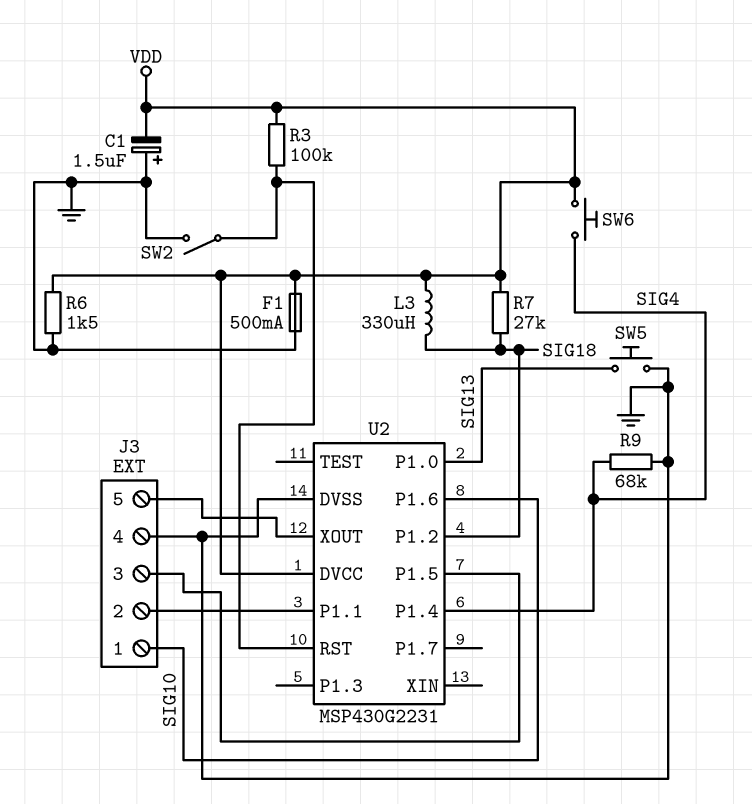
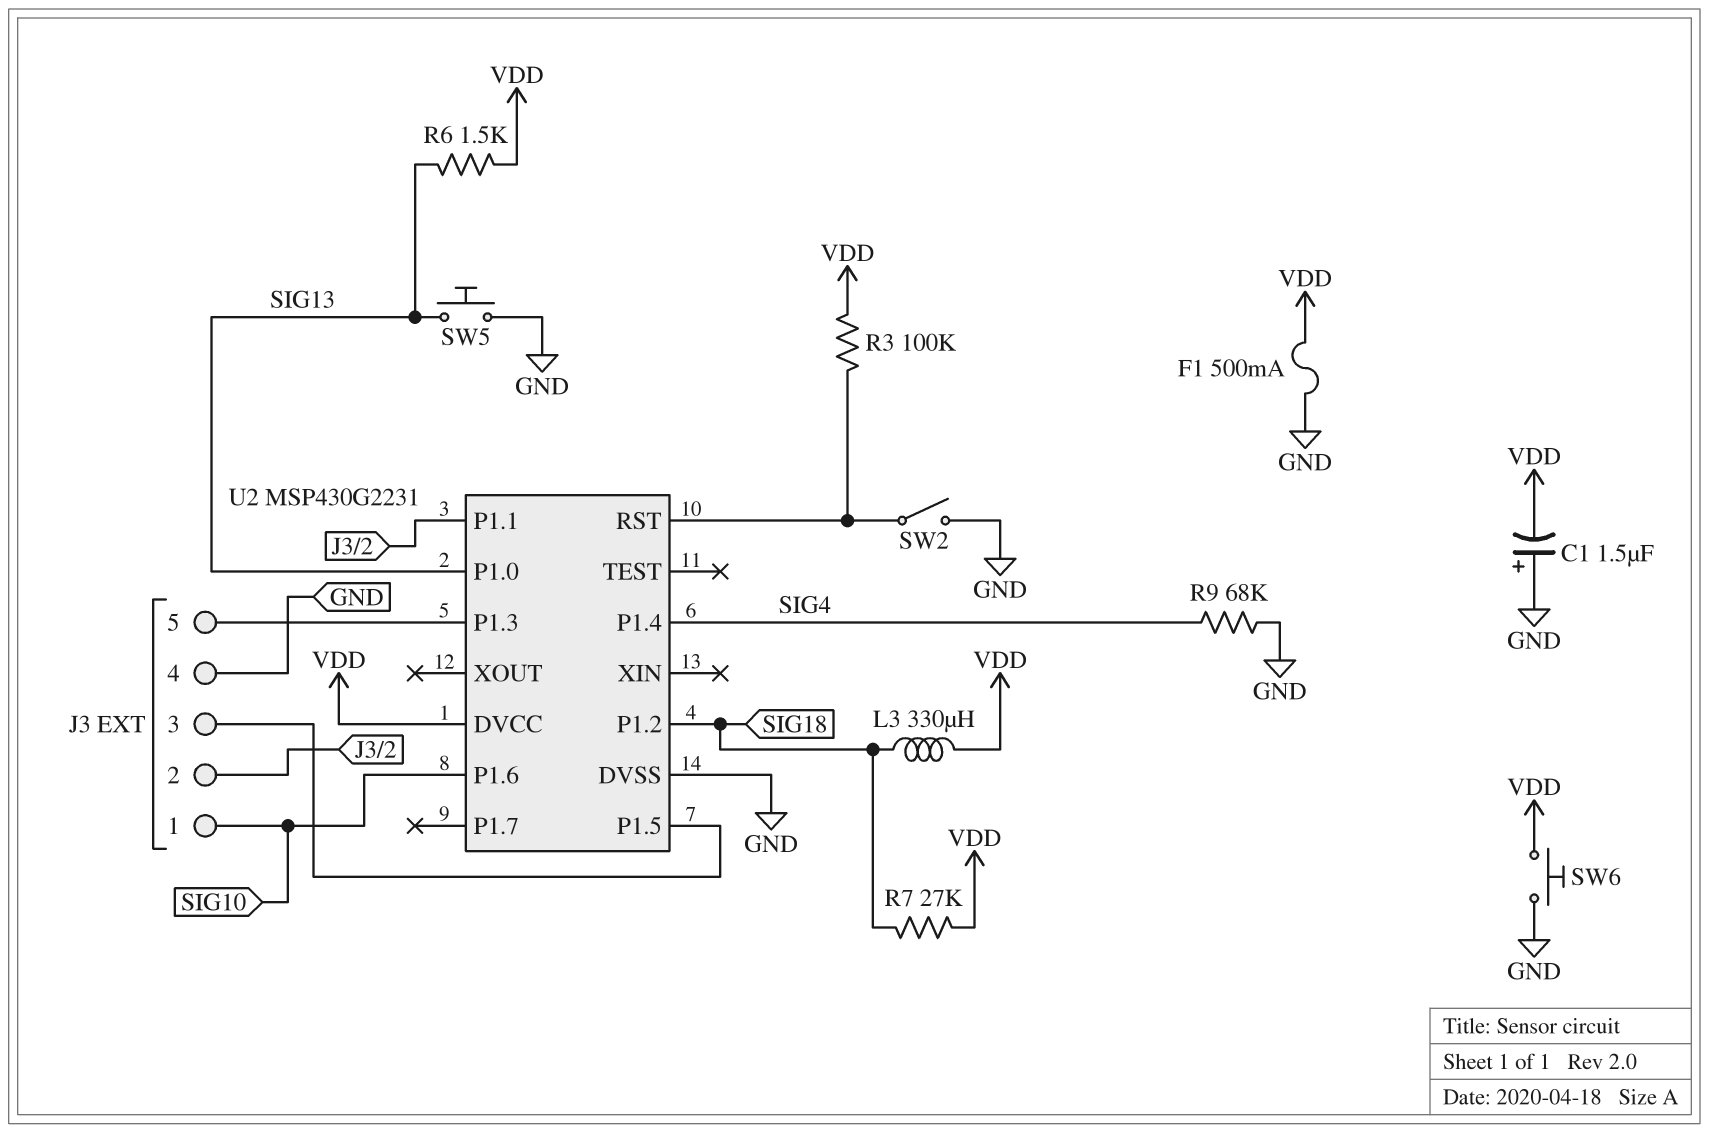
R6: 1.5k (GND, VDD) -> 1.5k (SIG13, VDD)
SW6: button (SIG4, VDD) -> button (GND, VDD)
U2 pin P1.3: none -> J3/5
U2 pin XOUT: J3/5 -> none

